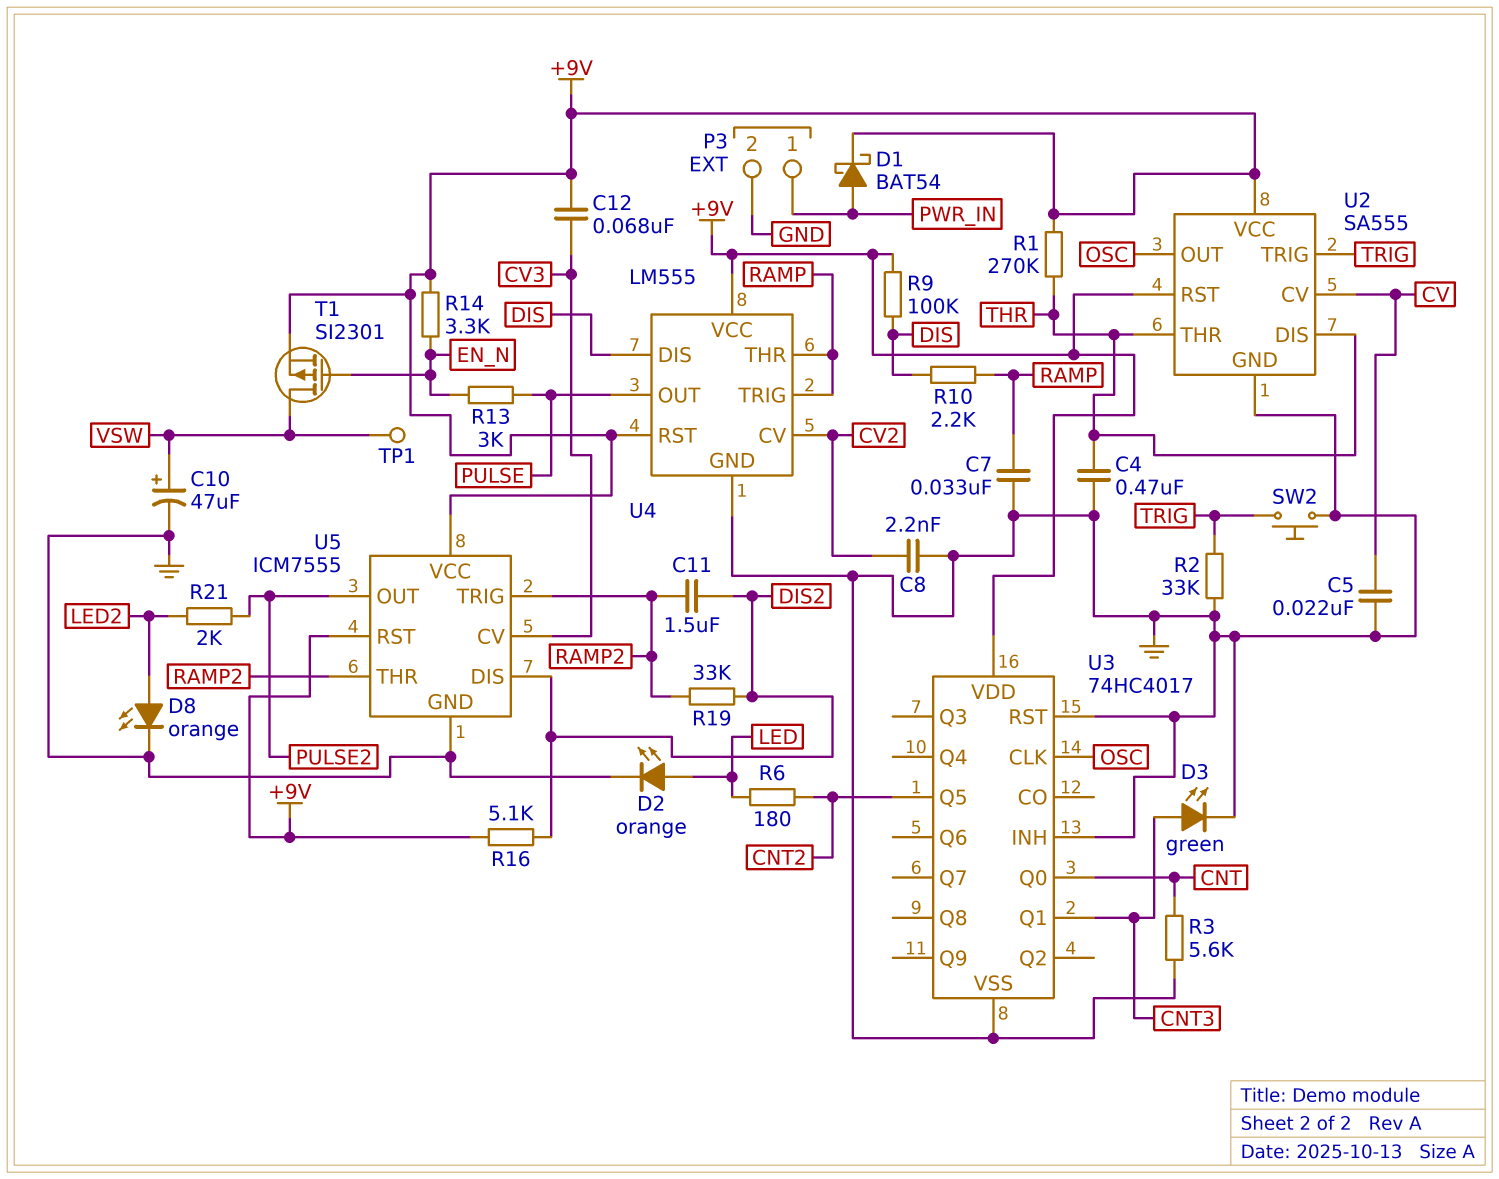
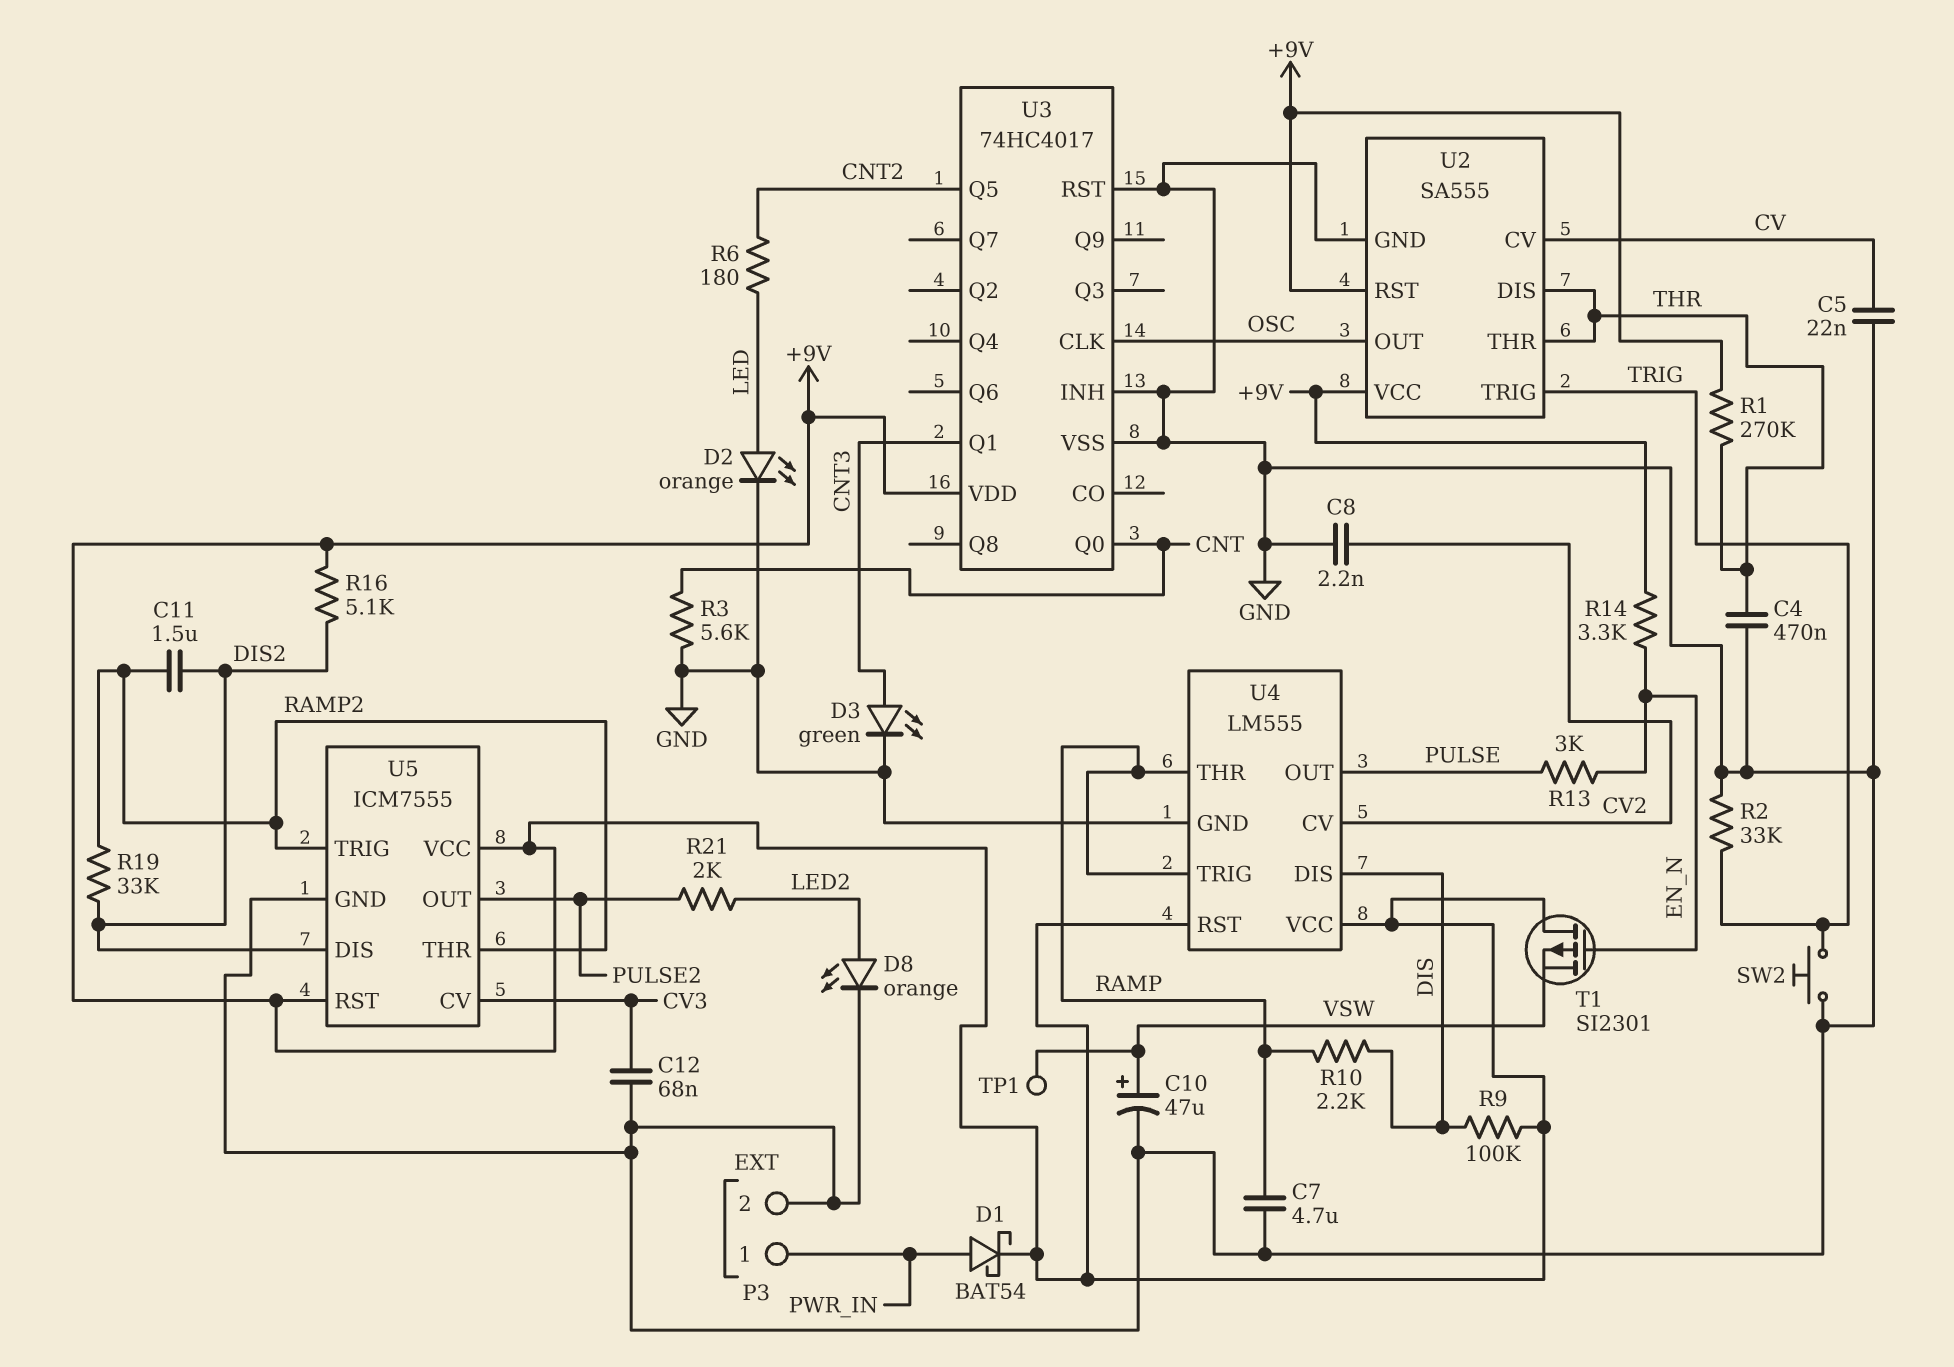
C7: 33nF (GND, RAMP) -> 4.7uF (GND, RAMP)
C12: 68nF (+9V, CV3) -> 68nF (CV3, GND)
T1: PMOS SI2301 (G EN_N, D VSW, S +9V) -> PMOS SI2301 (G EN_N, D +9V, S VSW)

